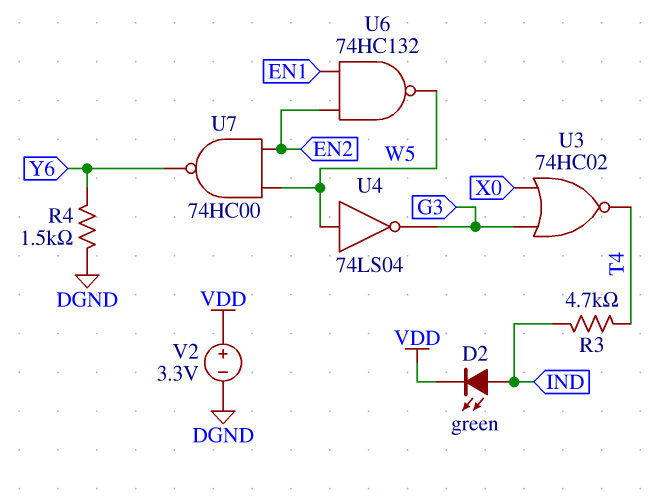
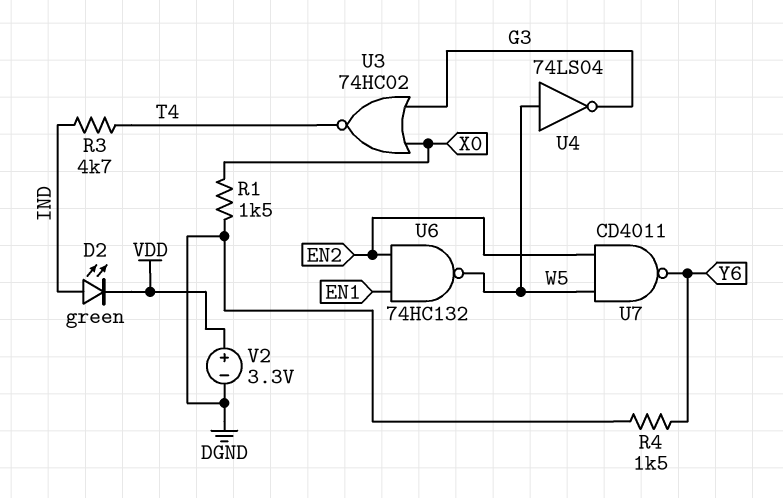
R1: none -> 1.5k (DGND, X0)
U7: NAND 74HC00 (in EN2, in W5, out Y6) -> NAND CD4011 (in EN2, in W5, out Y6)

